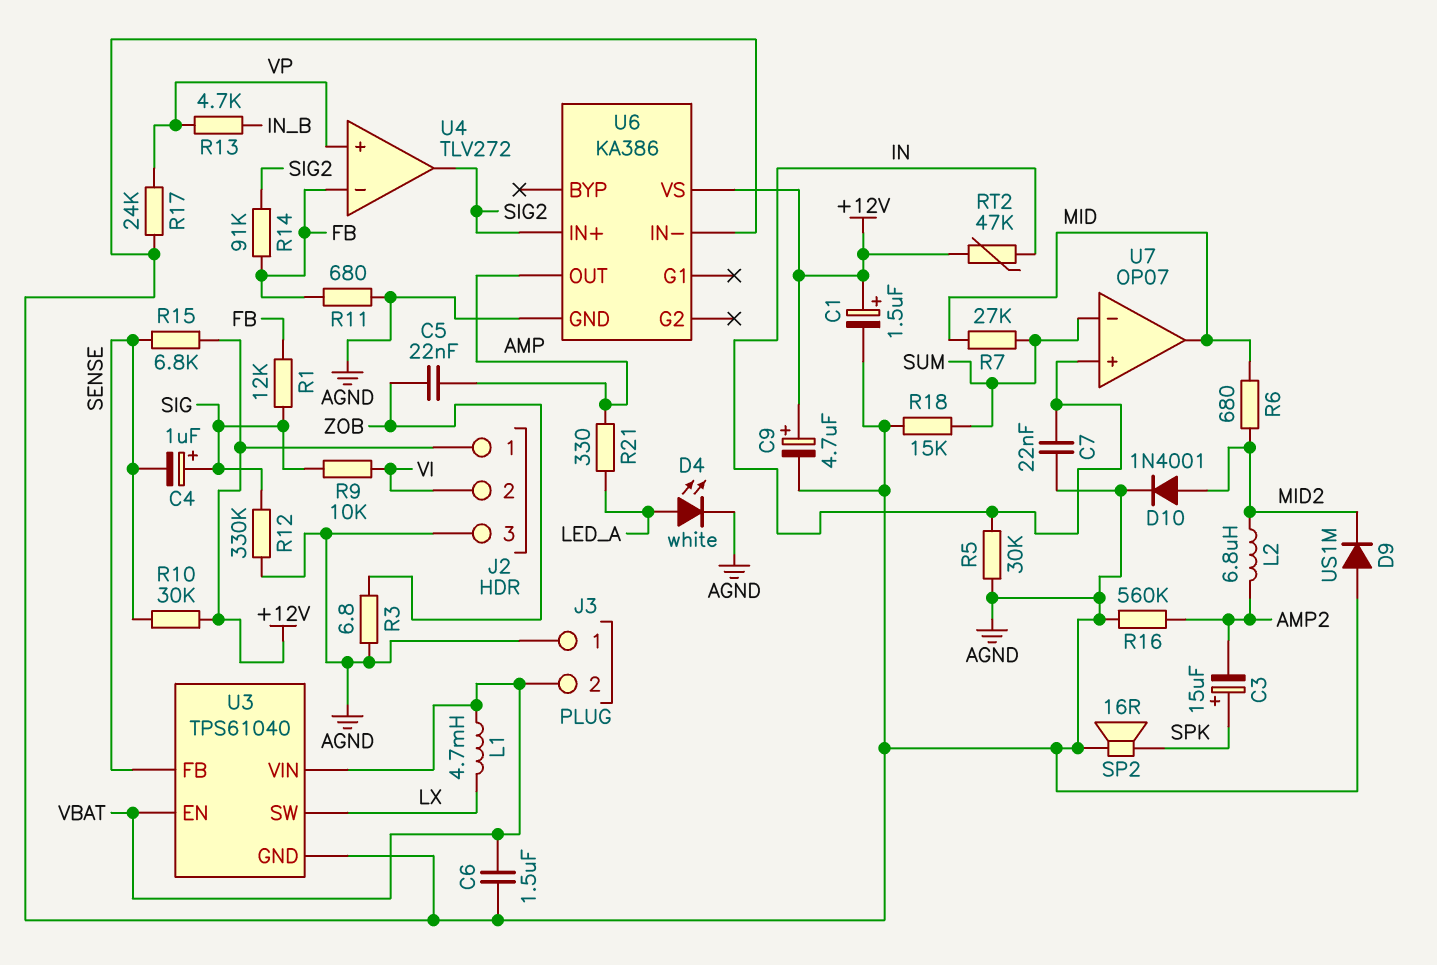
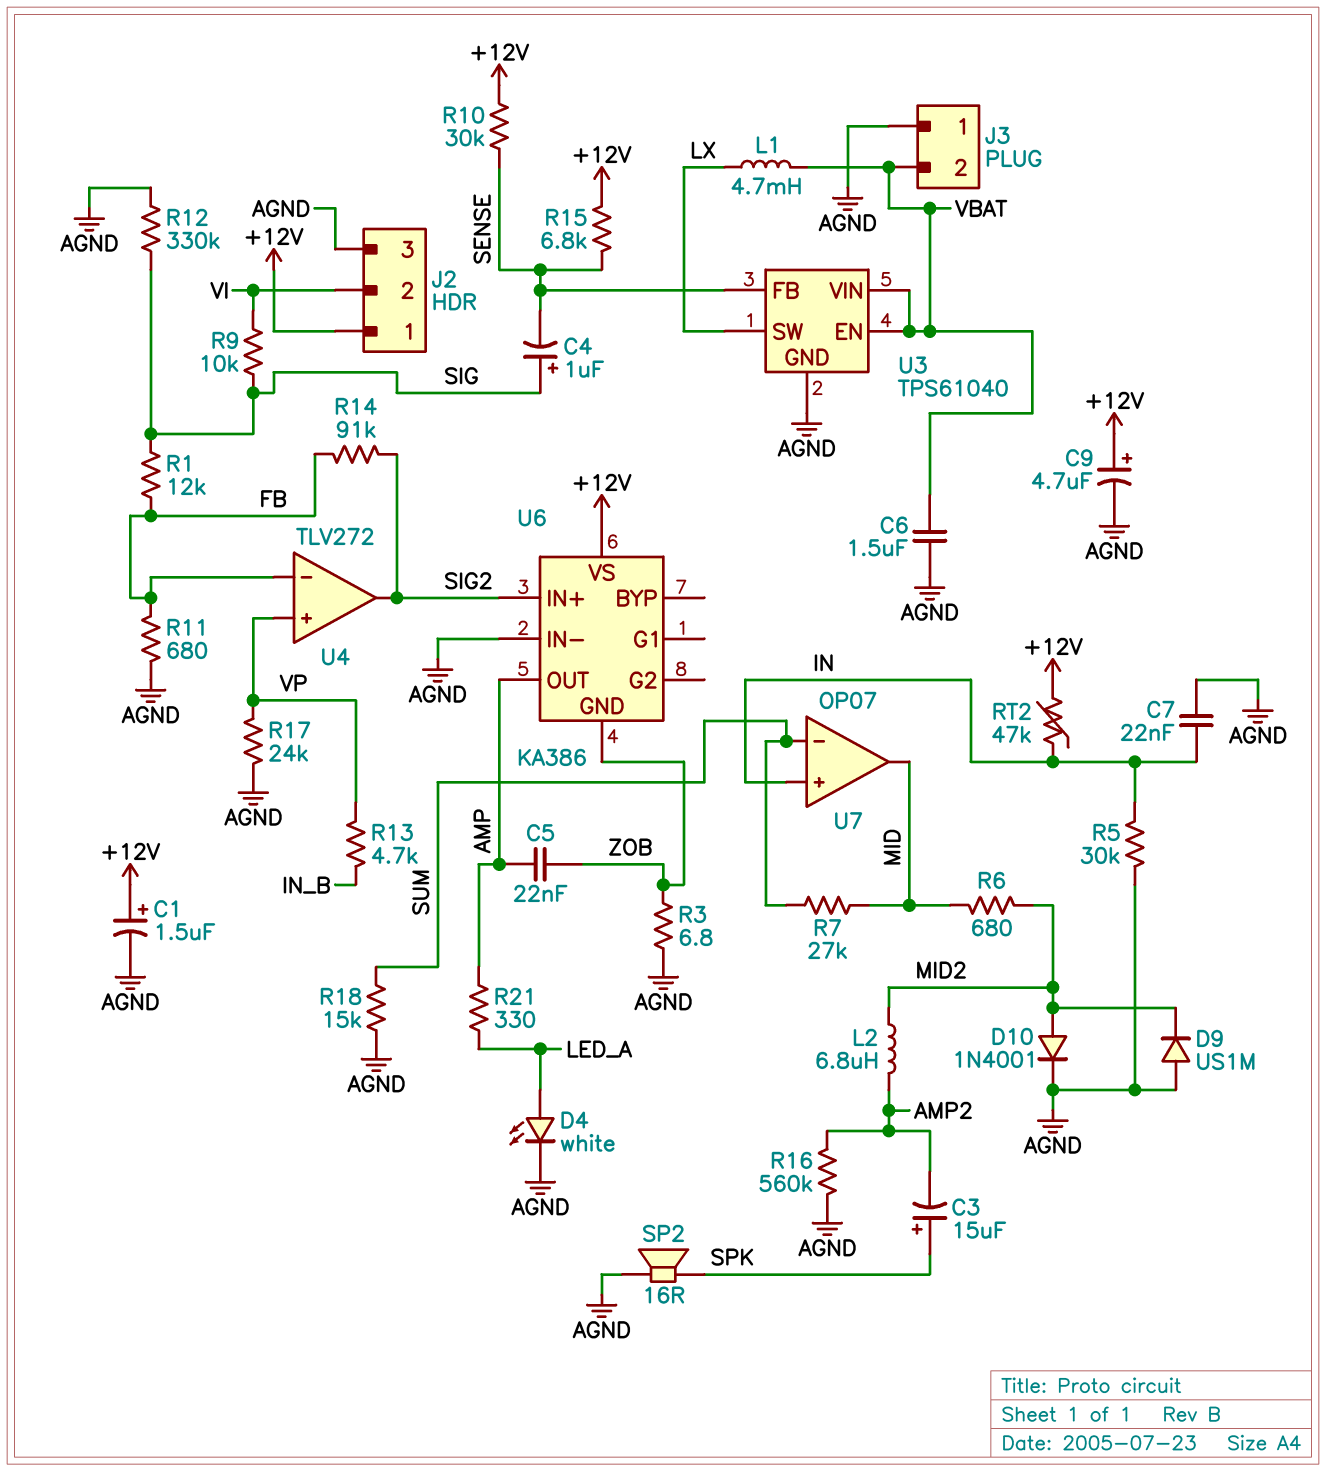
U6 pin GND: AGND -> ZOB

